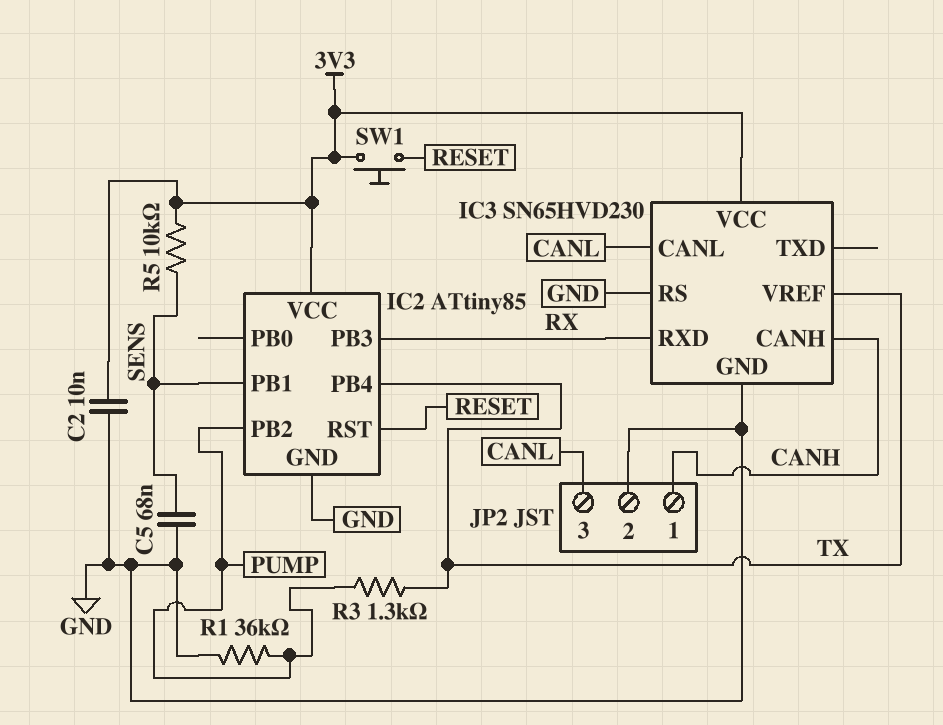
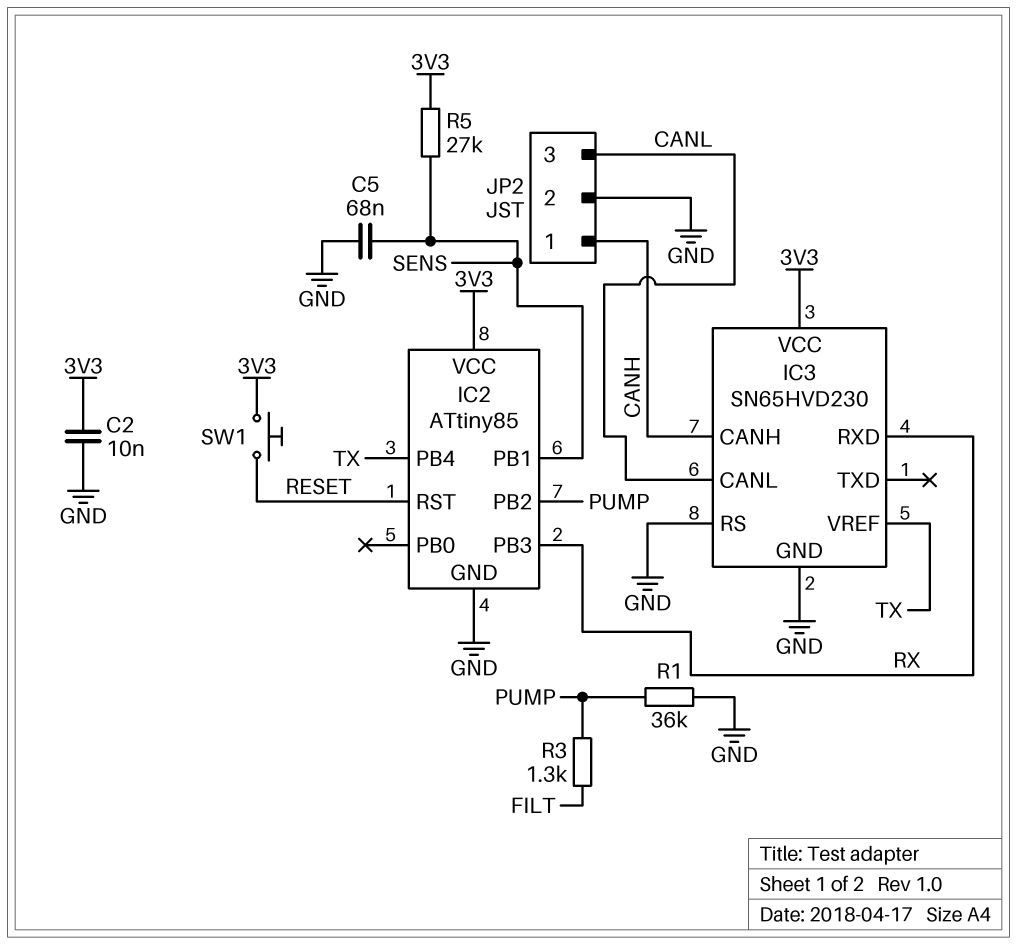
R3: 1.3k (PUMP, TX) -> 1.3k (FILT, PUMP)
R5: 10k (3V3, SENS) -> 27k (3V3, SENS)

